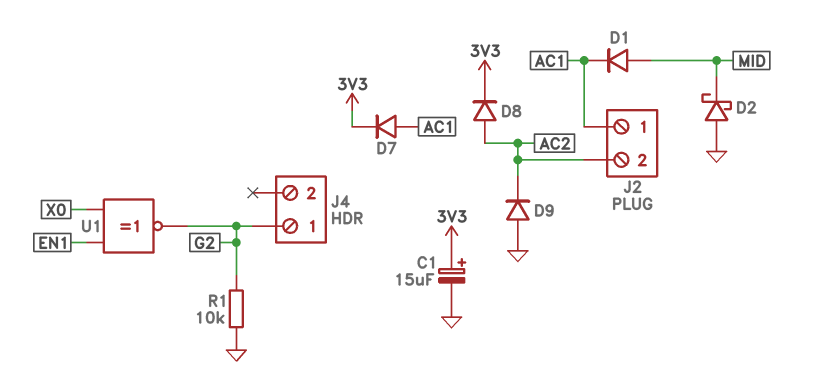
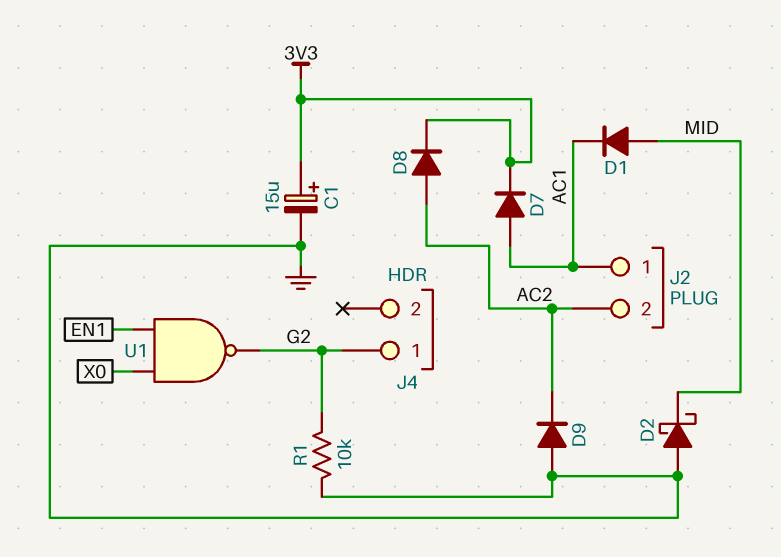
U1: XNOR (in EN1, in X0, out G2) -> NAND (in EN1, in X0, out G2)

